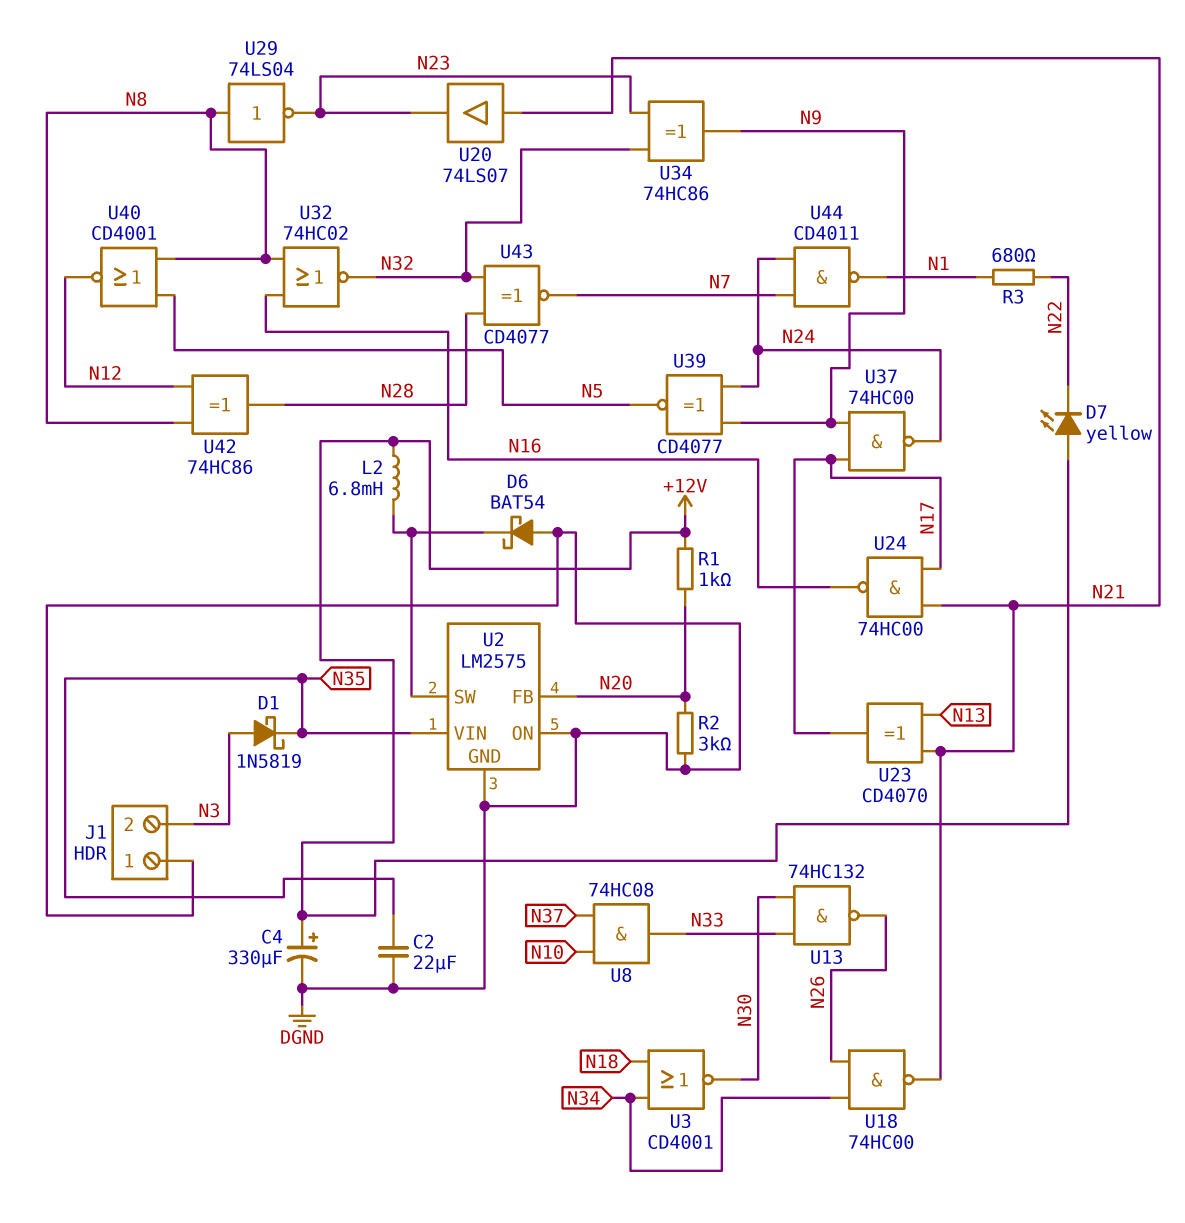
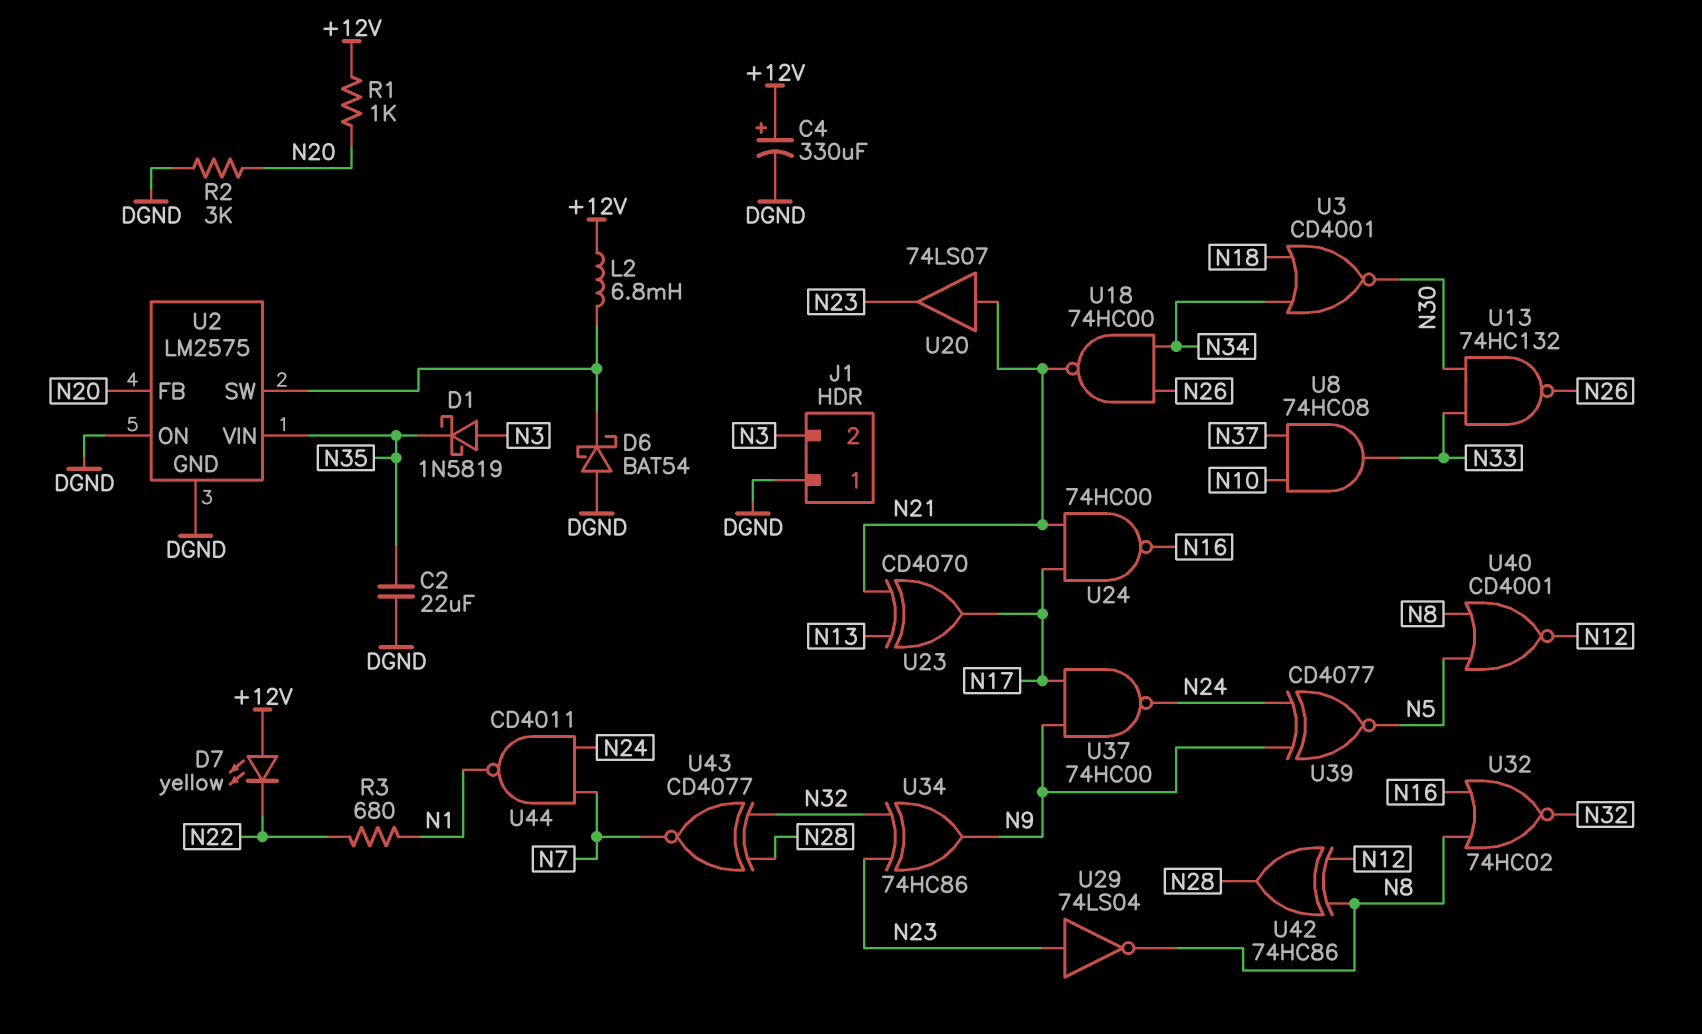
U29: NOT 74LS04 (in N8, out N23) -> NOT 74LS04 (in N23, out N8)

